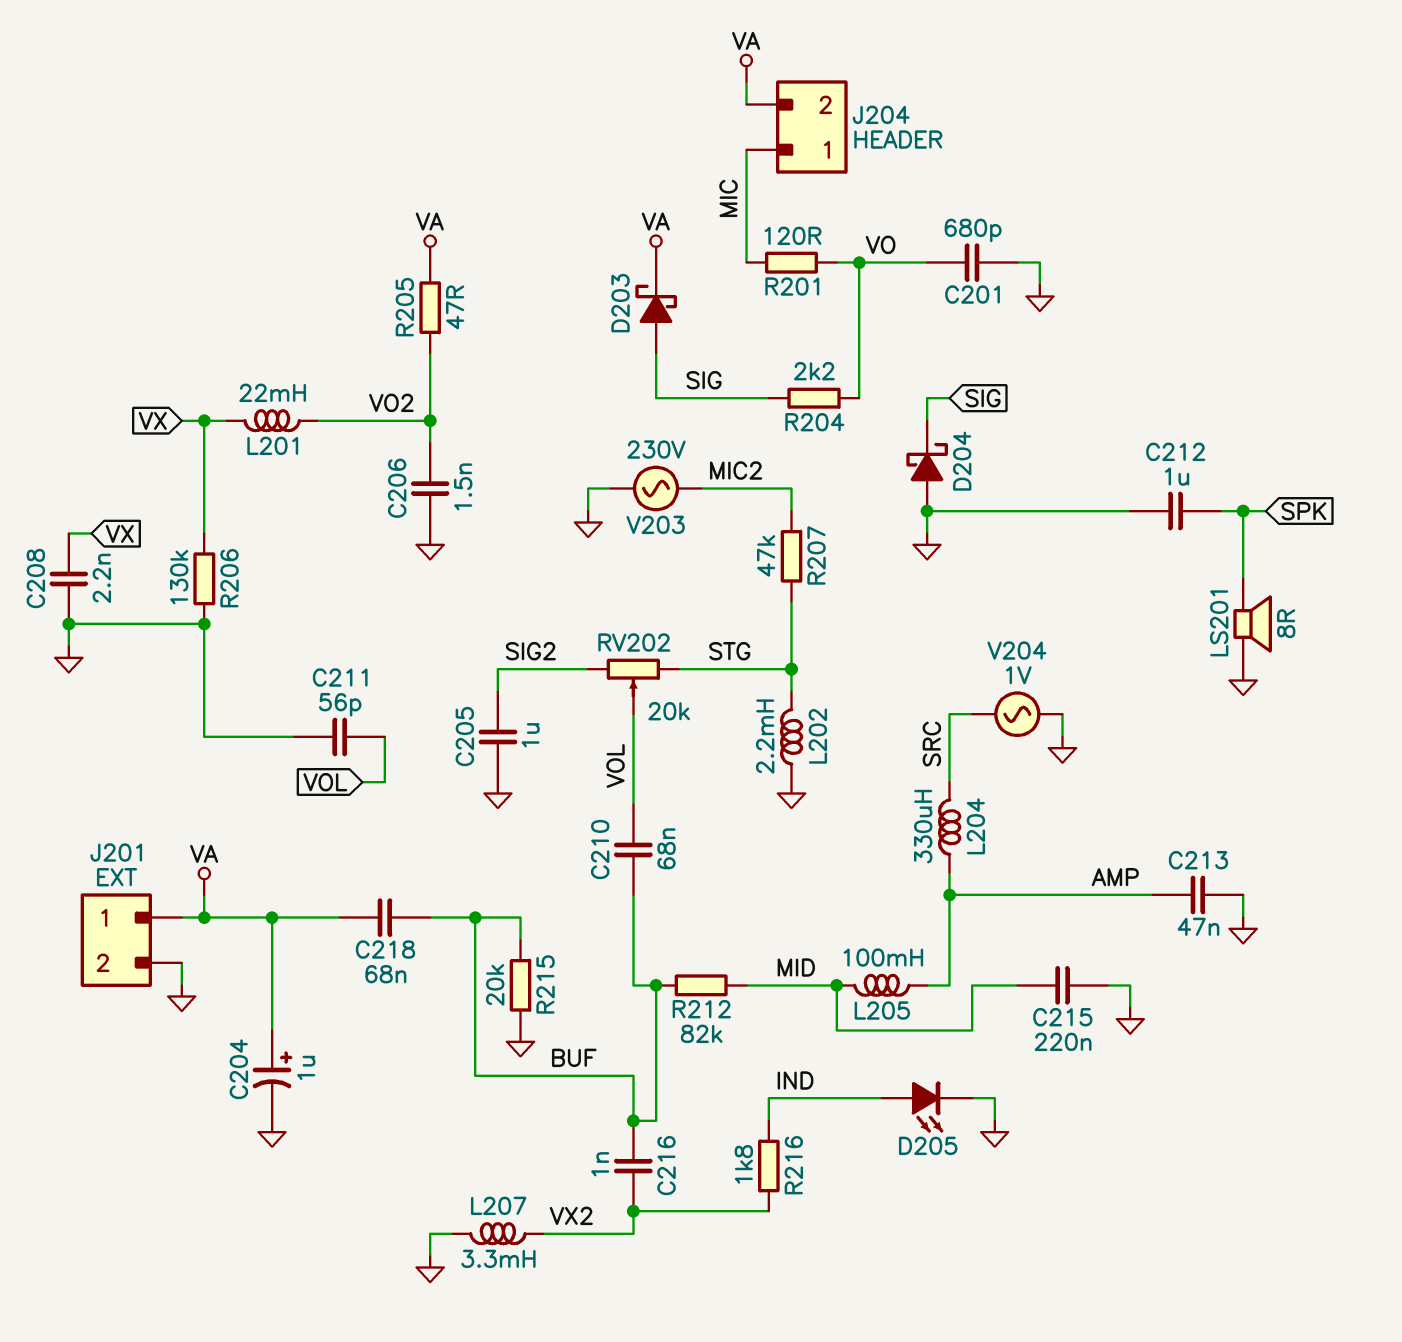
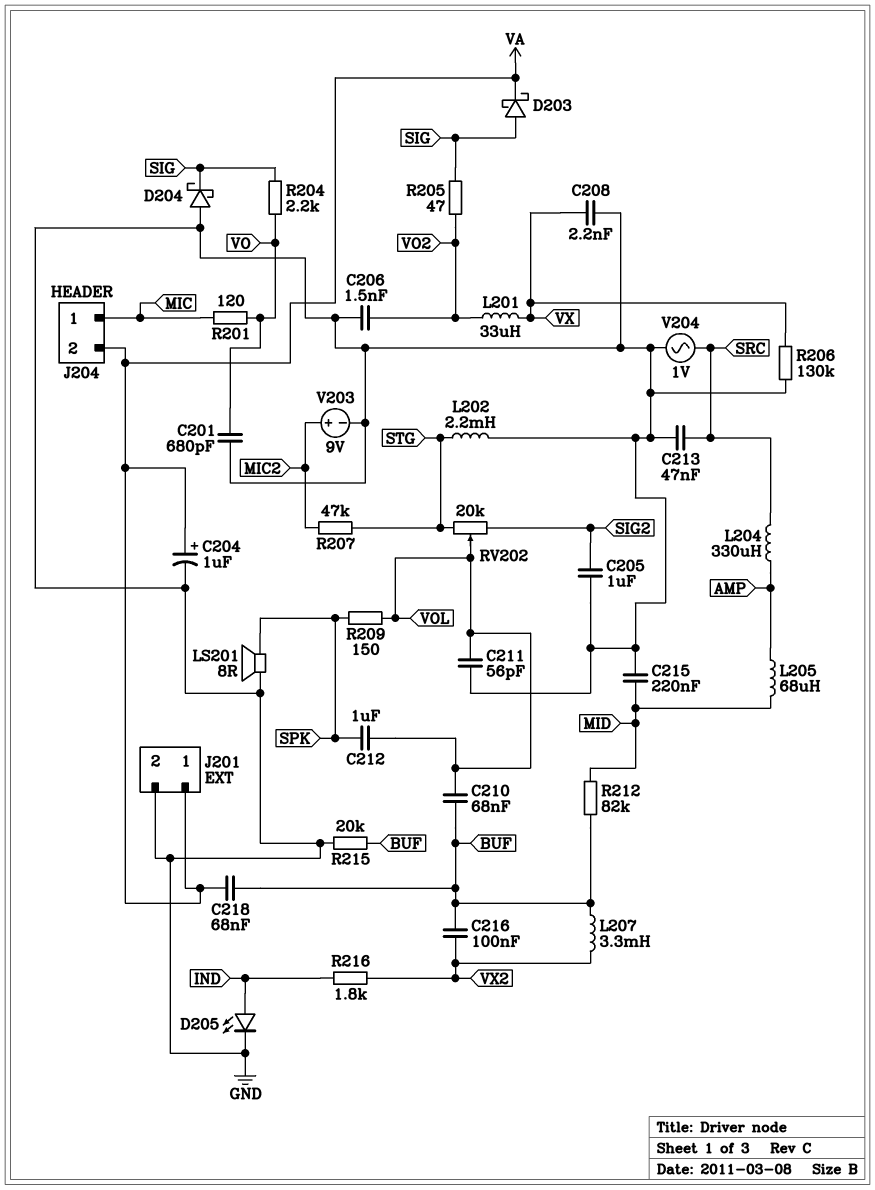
C212: 1uF (GND, SPK) -> 1uF (SPK, VOL)
C213: 47nF (AMP, GND) -> 47nF (GND, SRC)
C216: 1nF (BUF, VX2) -> 100nF (BUF, VX2)
L201: 22mH (VO2, VX) -> 33uH (VO2, VX)
L205: 100mH (AMP, MID) -> 68uH (AMP, MID)
L207: 3.3mH (GND, VX2) -> 3.3mH (BUF, VX2)
R205: 47 (VA, VO2) -> 47 (SIG, VO2)
R209: none -> 150 (SPK, VOL)
V203: AC 230V (GND, MIC2) -> 9V (plus MIC2, minus GND)

